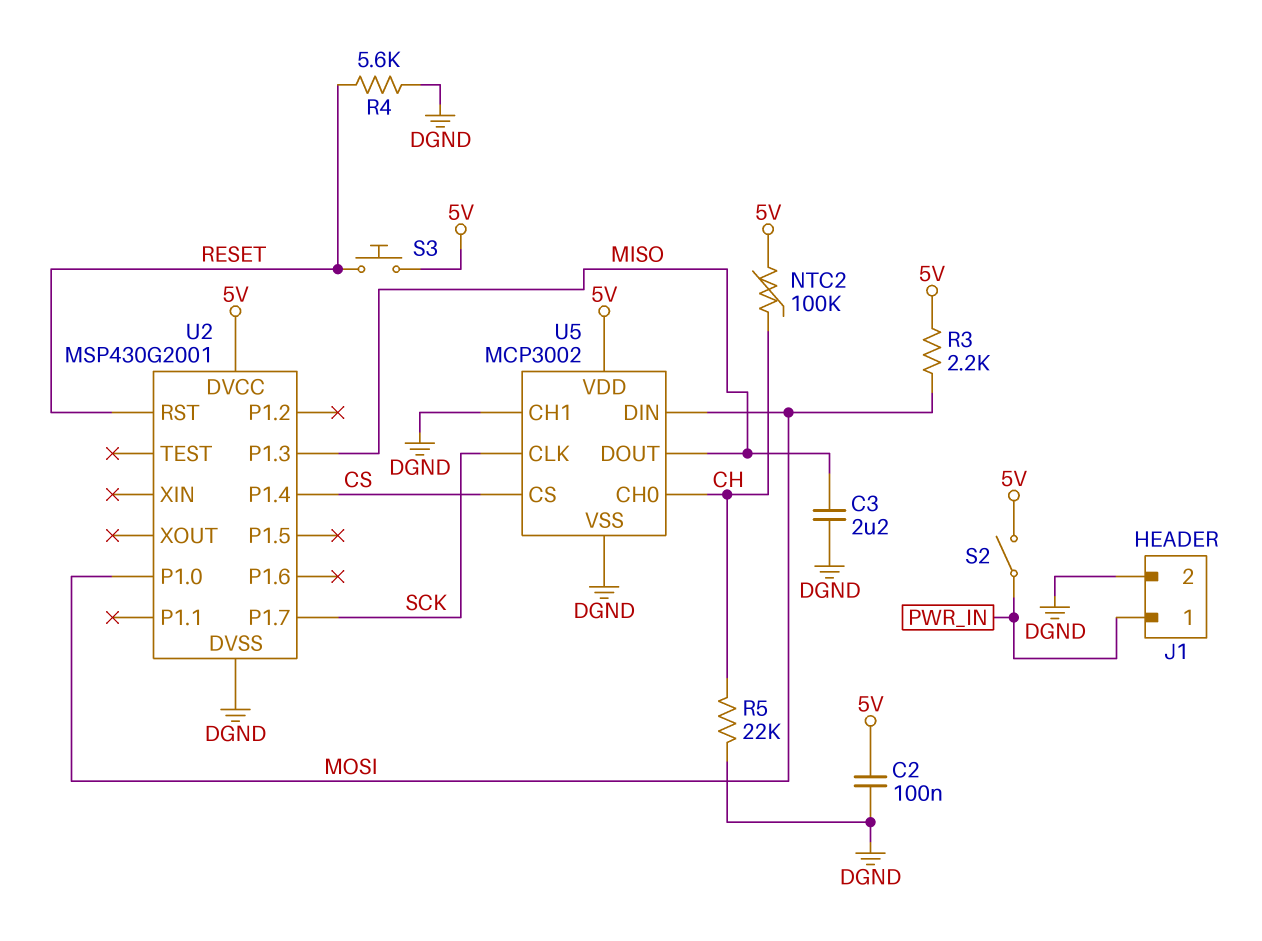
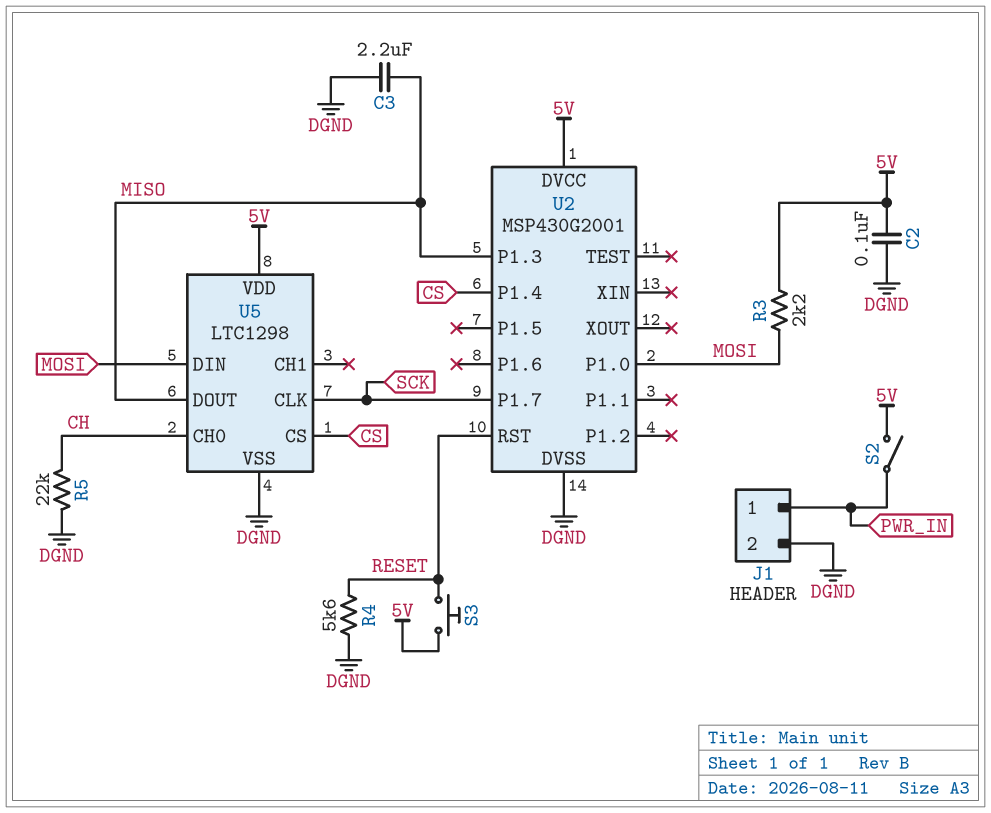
NTC2: 100k (5V, CH) -> none
U5: MCP3002 -> LTC1298
U5 pin CH1: DGND -> none

